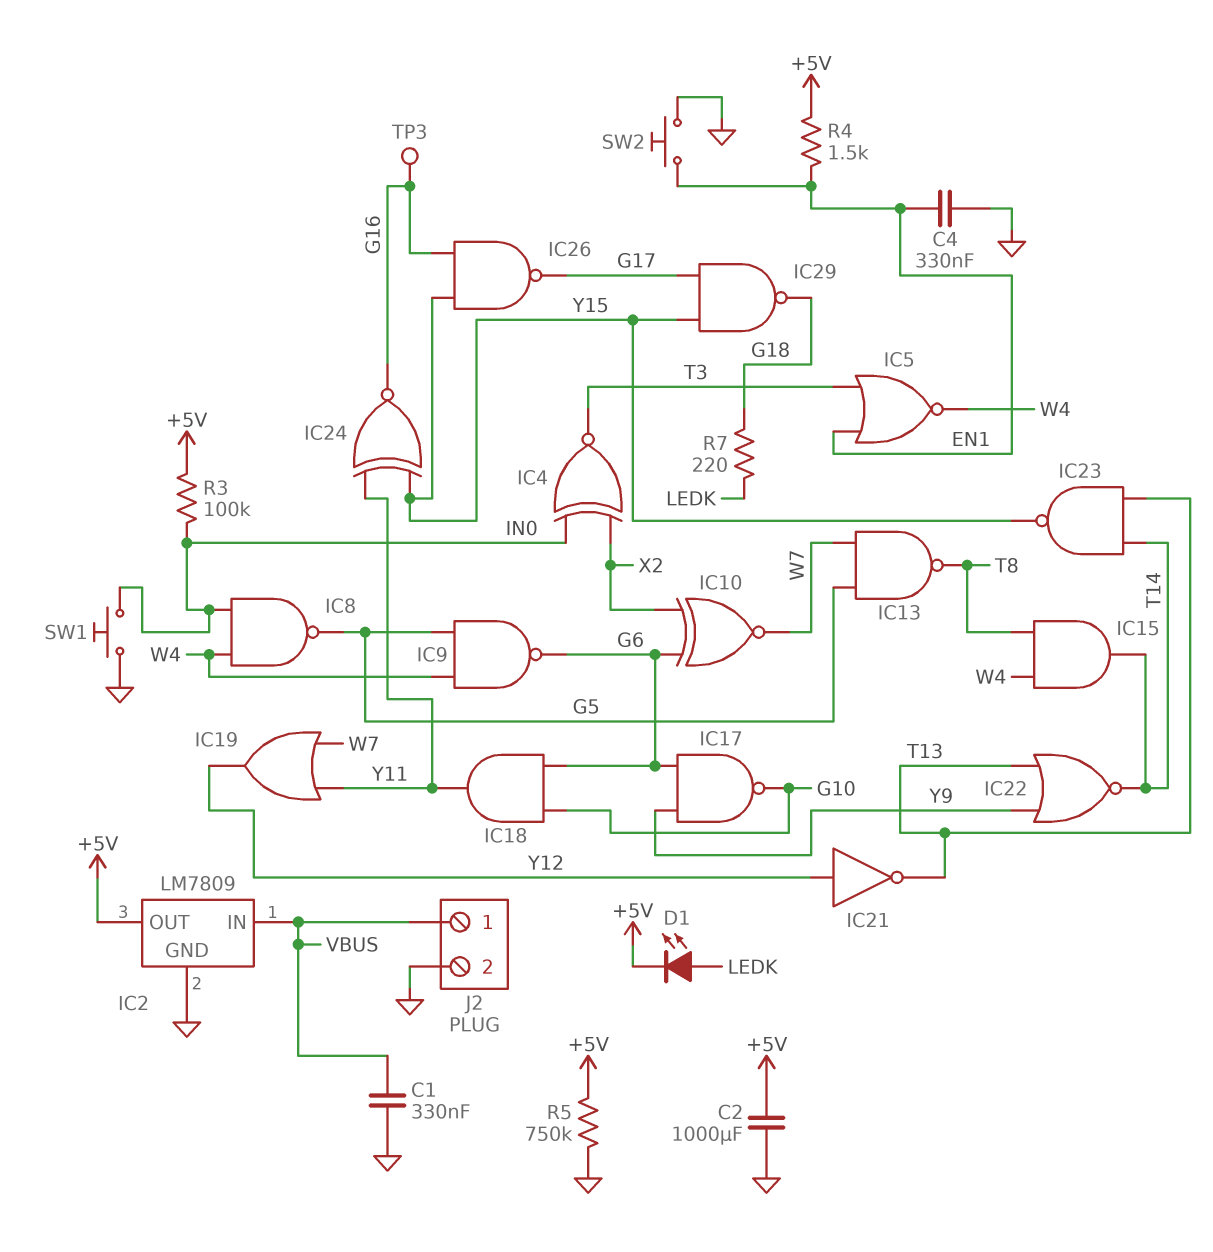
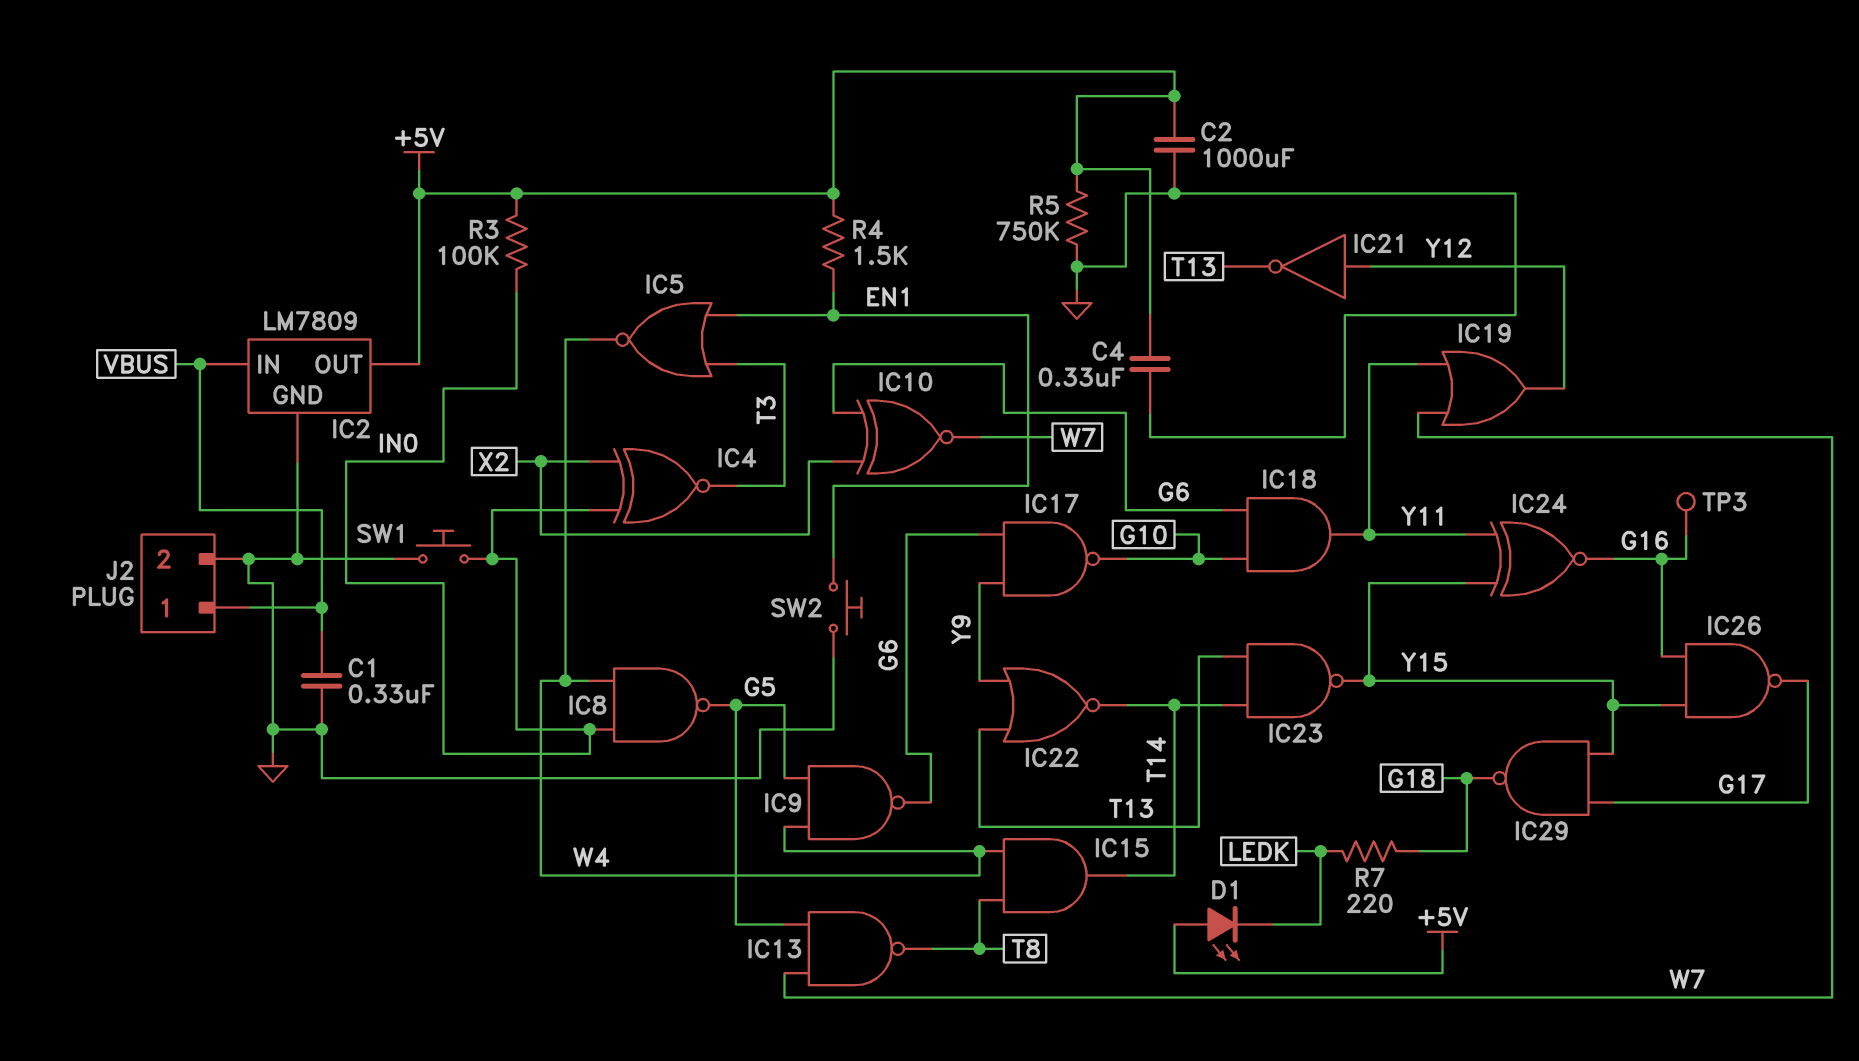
C4: 330nF (EN1, GND) -> 330nF (+5V, GND)
D1: LED (A LEDK, K +5V) -> LED (A +5V, K LEDK)

